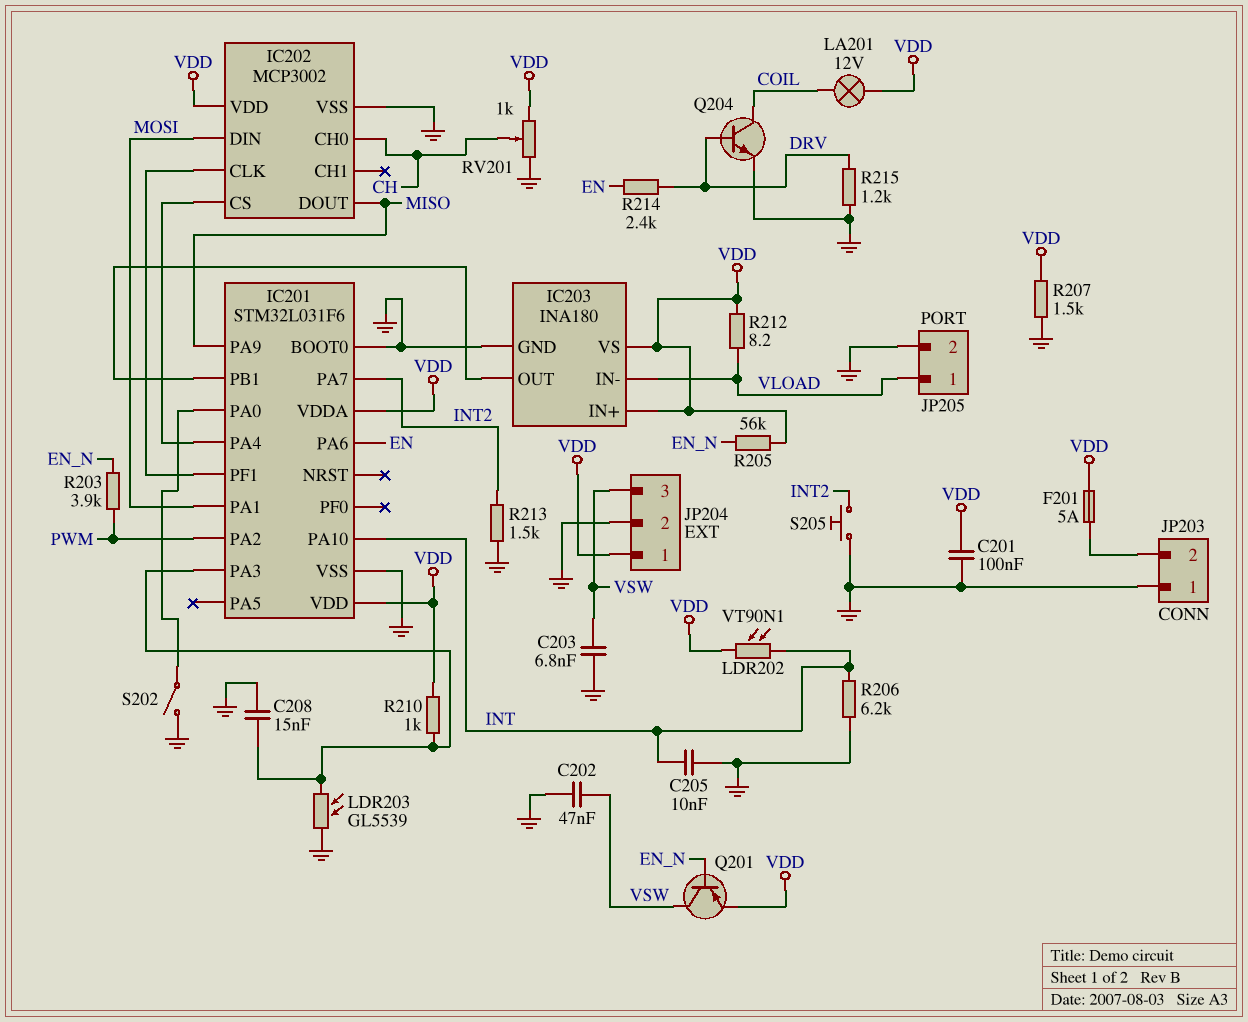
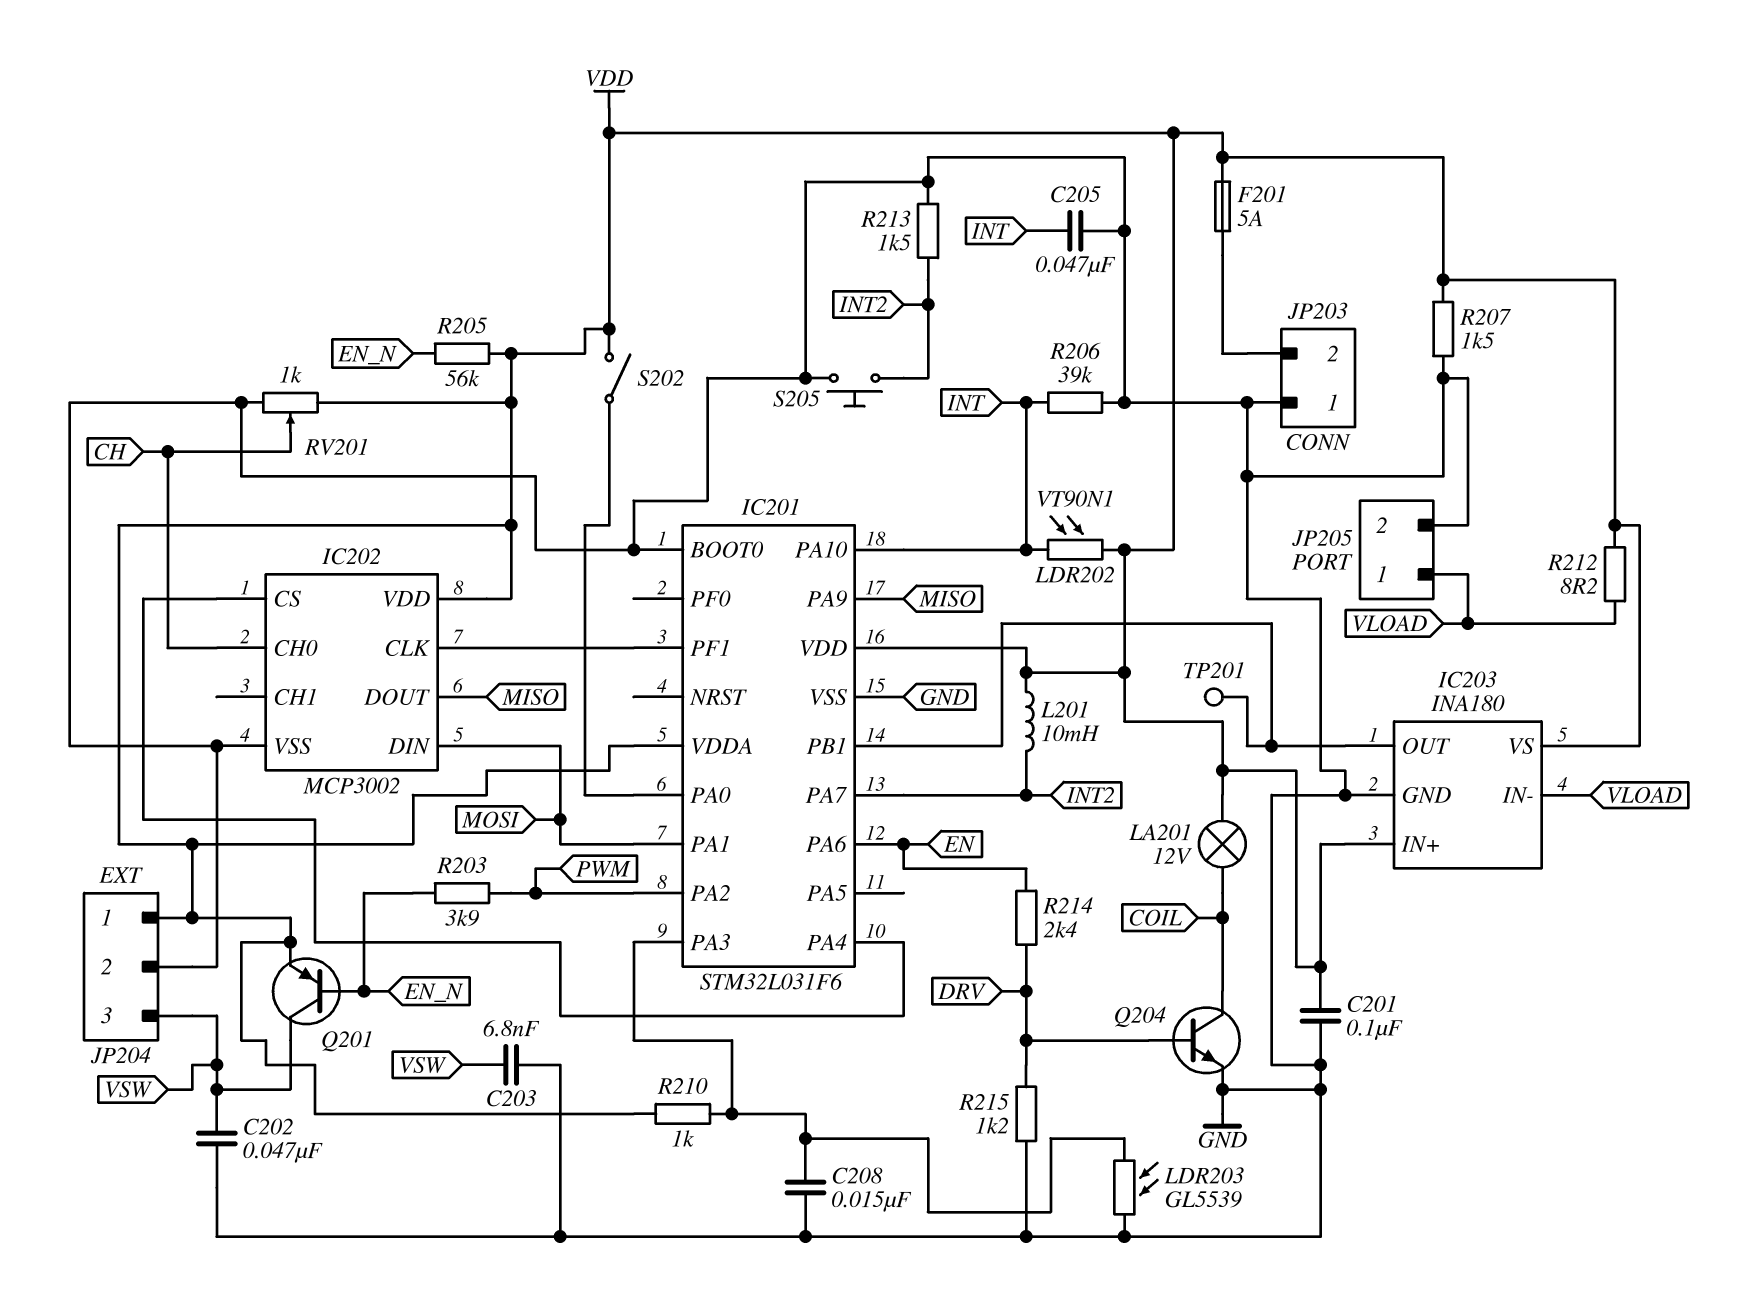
C205: 10nF (GND, INT) -> 47nF (GND, INT)
L201: none -> 10mH (INT2, VDD)
R206: 6.2k (GND, INT) -> 39k (GND, INT)
S202: switch (GND, IC201/PA0) -> switch (IC201/PA0, VDD)
TP201: none -> test point (IC201/PB1)

